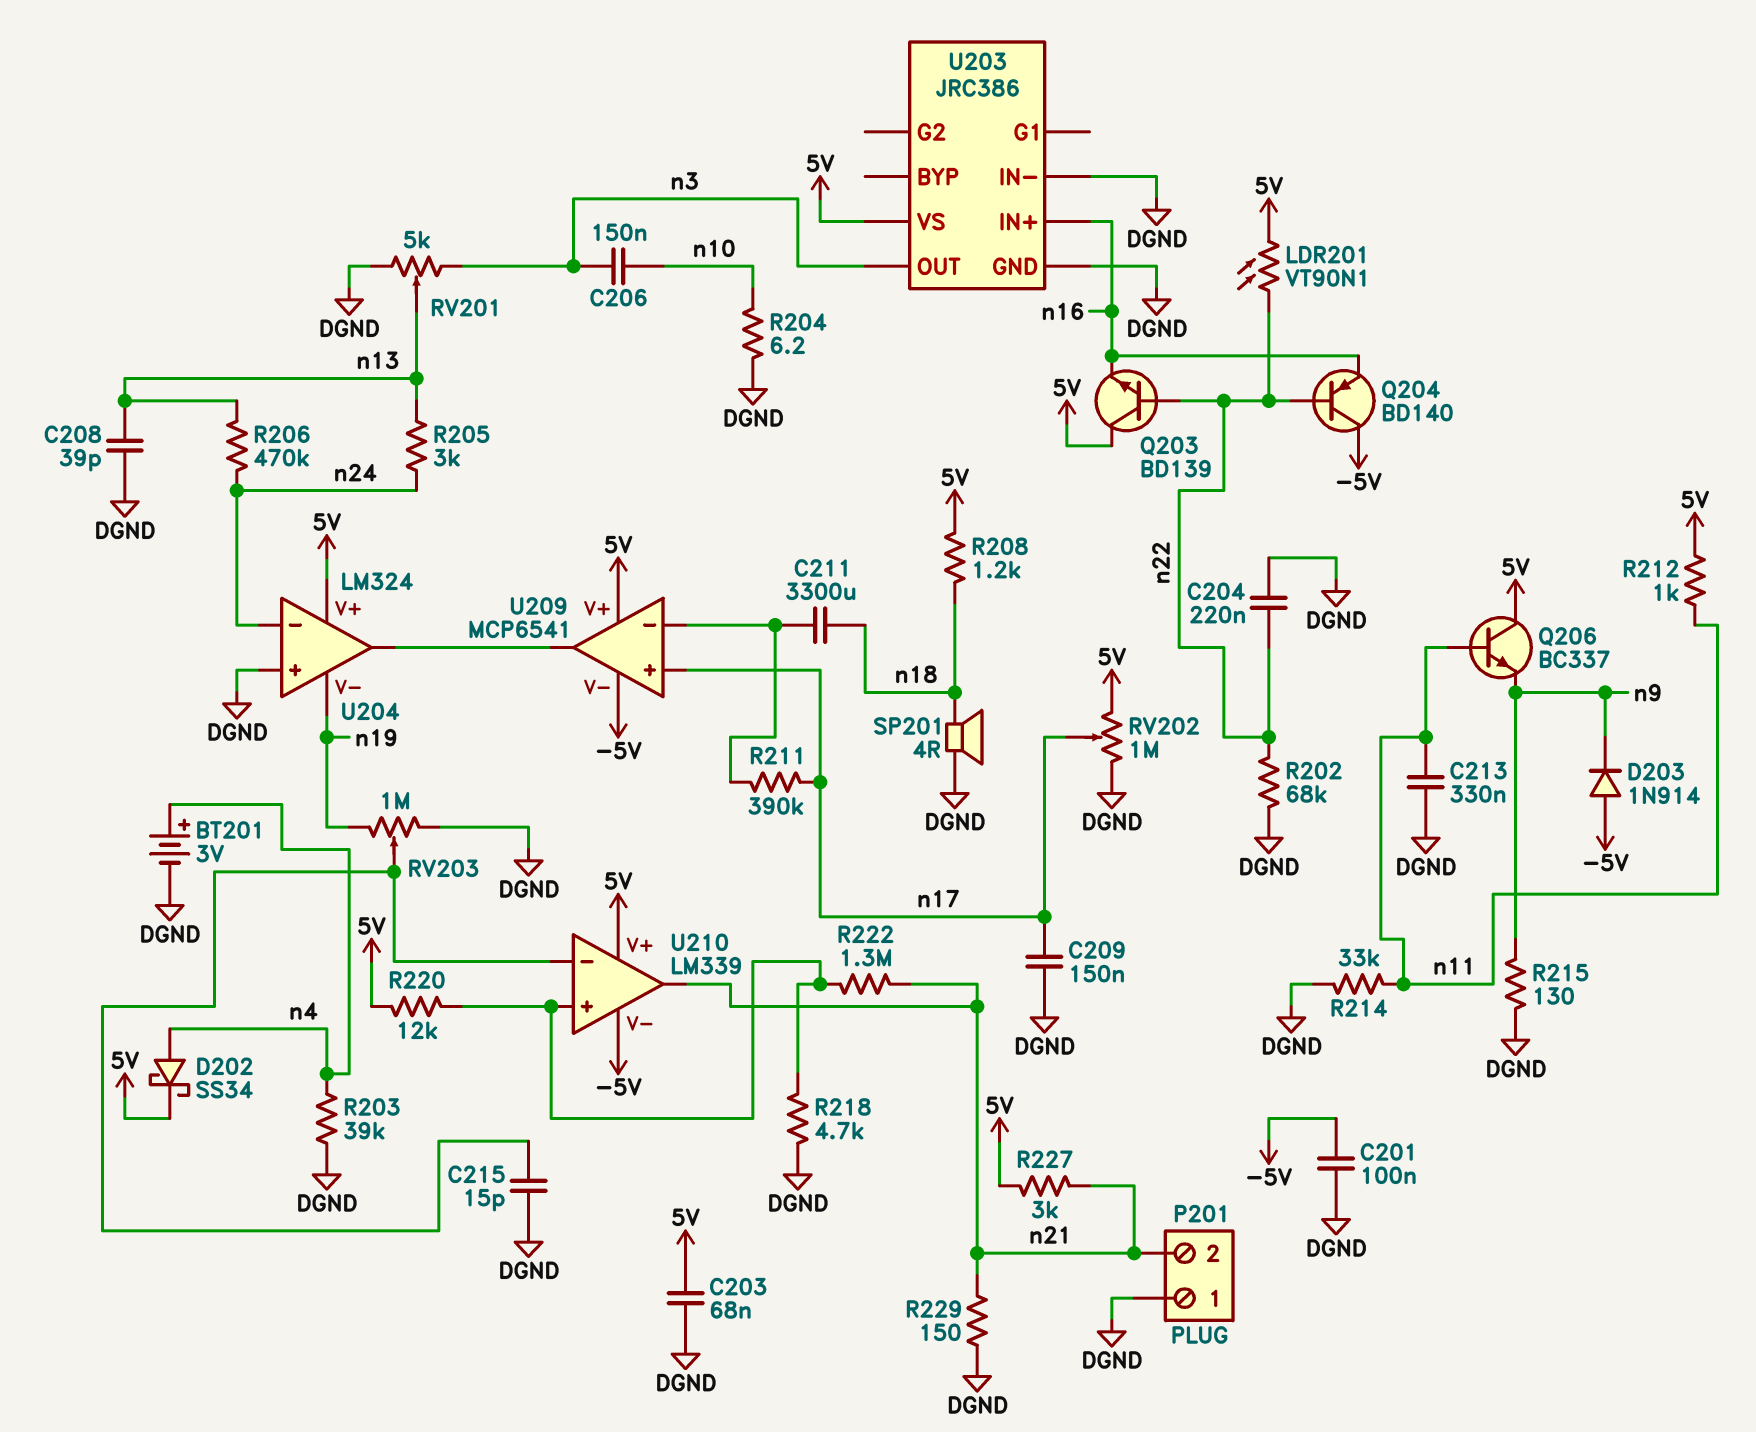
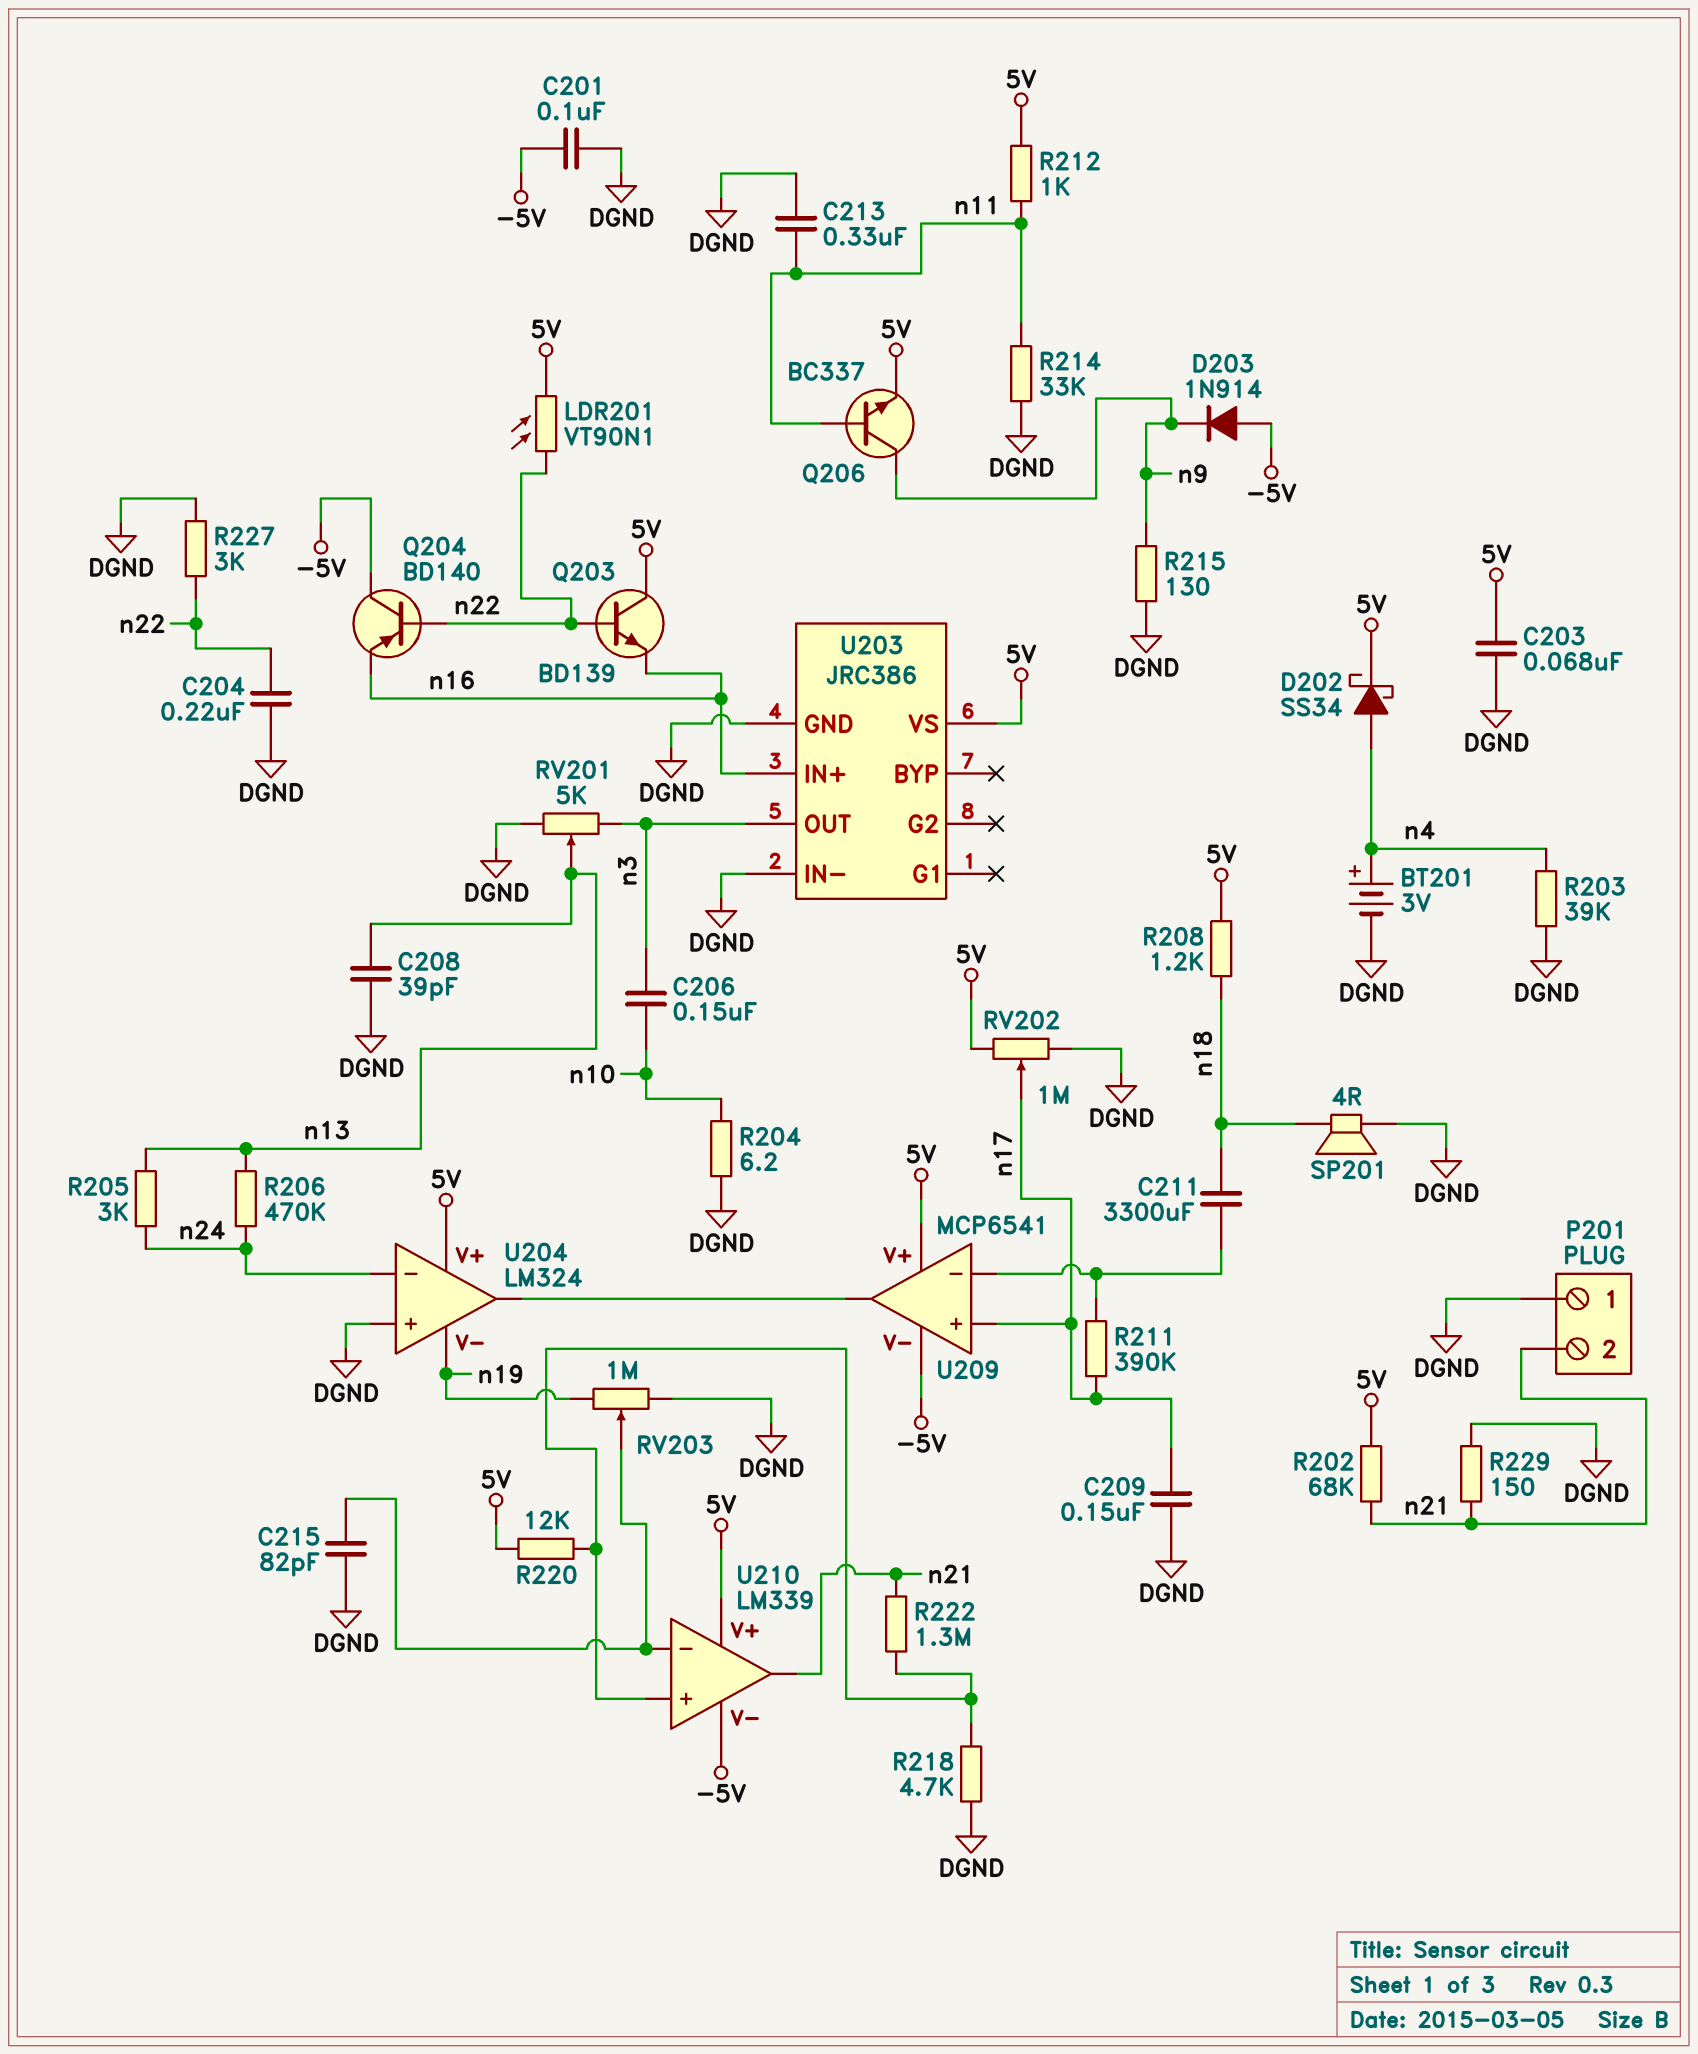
C215: 15pF (DGND, U210/in-) -> 82pF (DGND, U210/in-)
Q206: NPN BC337 (B n11, C 5V, E n9) -> NPN BC337 (B n11, C n9, E 5V)
R202: 68k (DGND, n22) -> 68k (5V, n21)
R227: 3k (5V, n21) -> 3k (DGND, n22)

